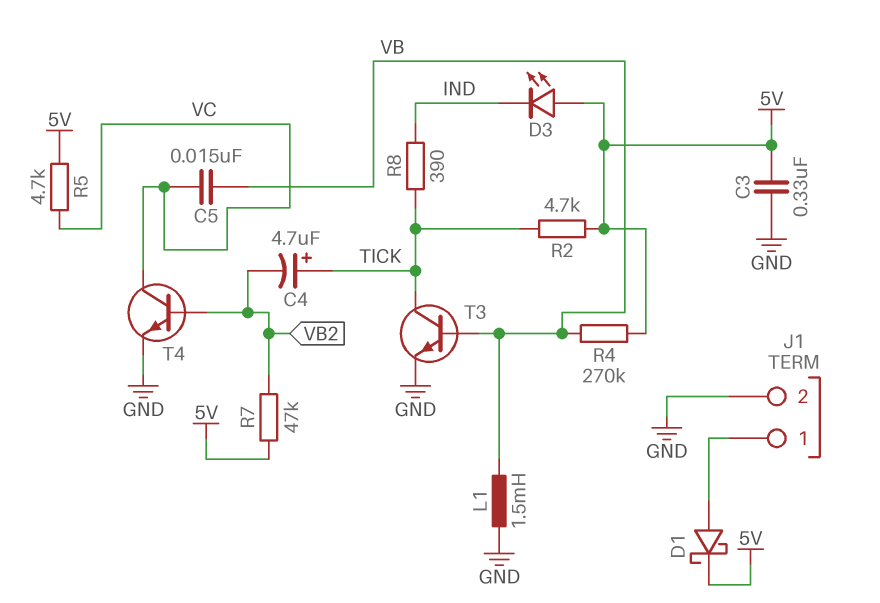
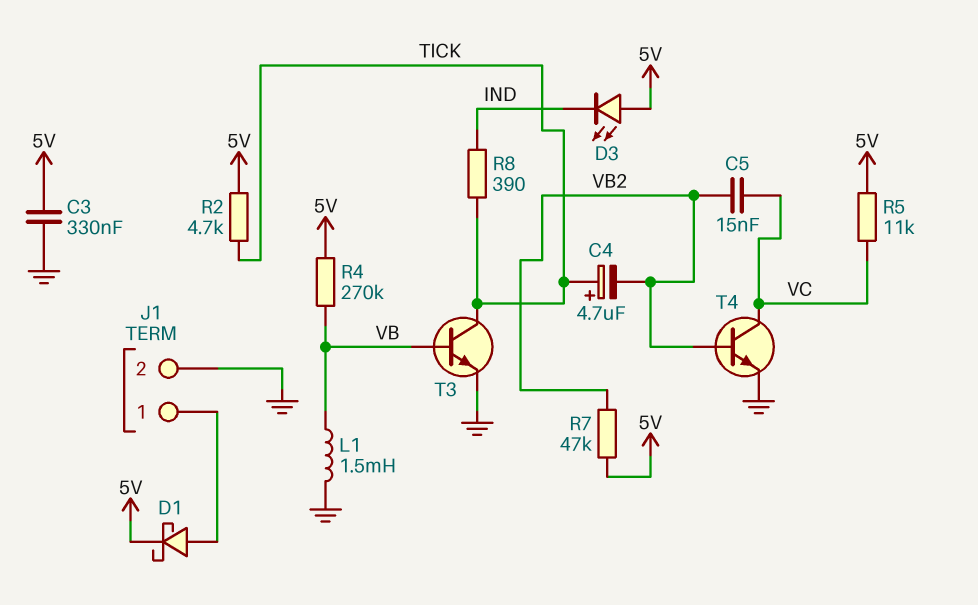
C5: 15nF (VB, VC) -> 15nF (VB2, VC)
R5: 4.7k (5V, VC) -> 11k (5V, VC)

